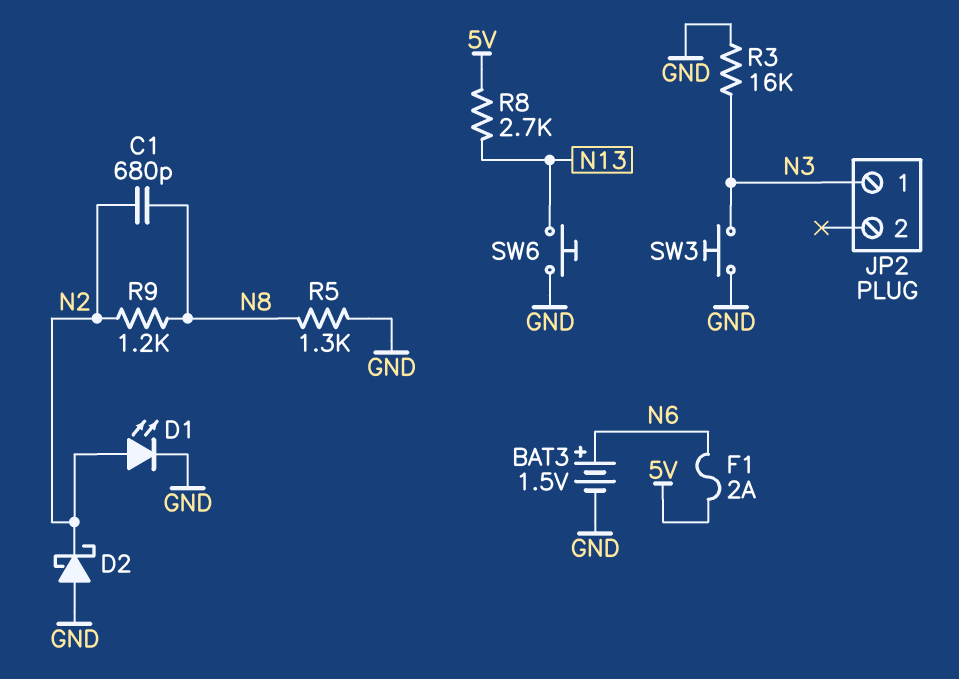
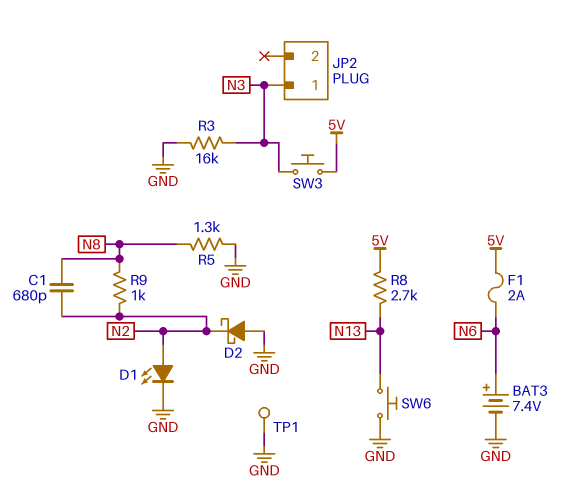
BAT3: 1.5V (plus N6, minus GND) -> 7.4V (plus N6, minus GND)
R9: 1.2k (N2, N8) -> 1k (N2, N8)
SW3: button (GND, N3) -> button (5V, N3)
TP1: none -> test point (GND)

